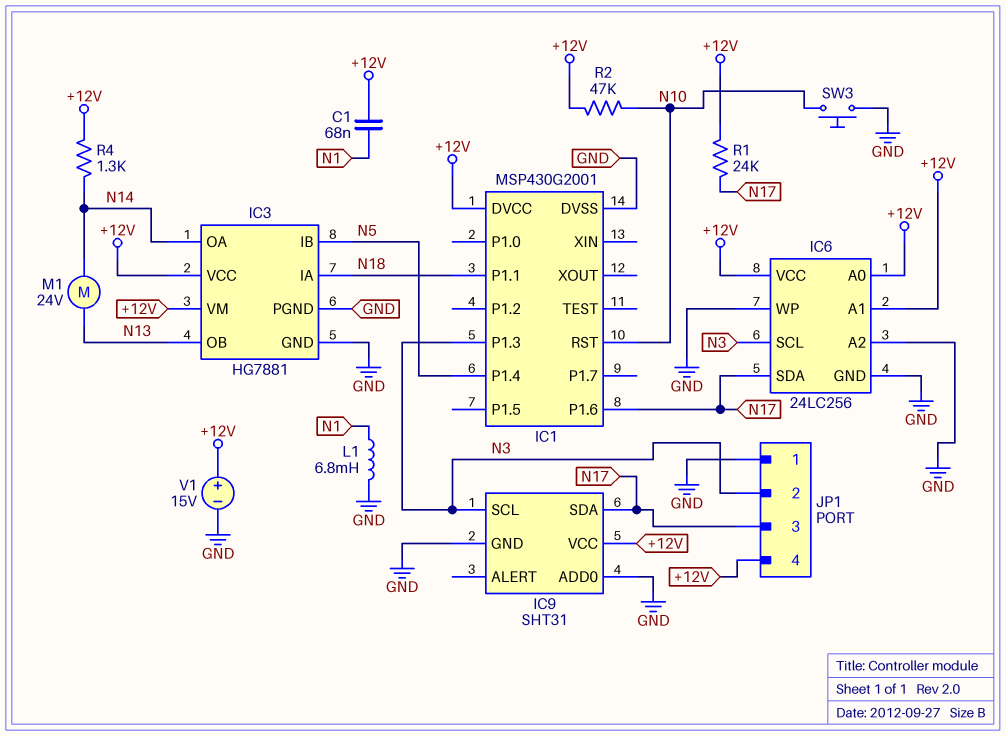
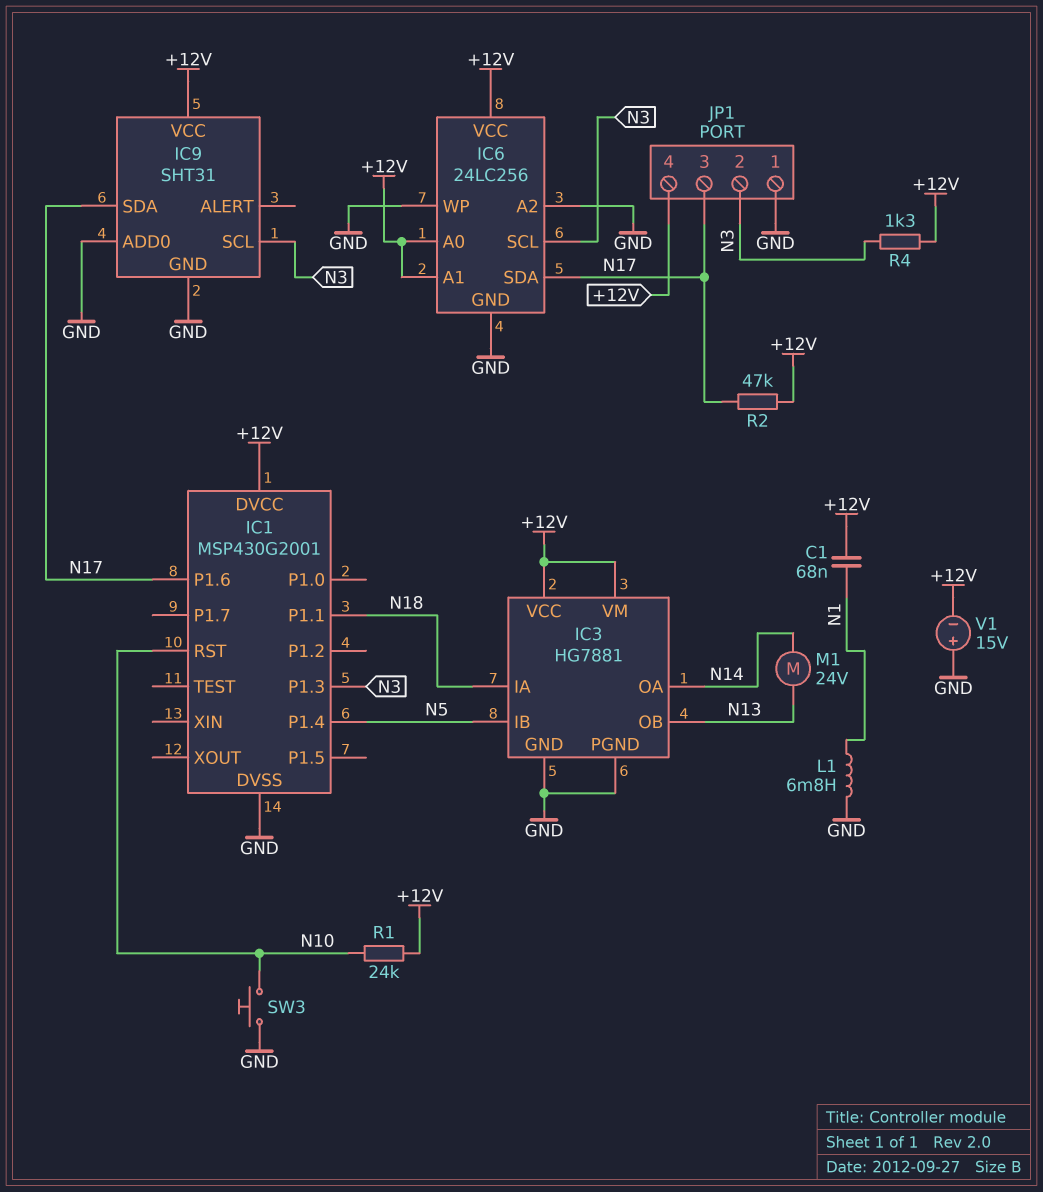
R1: 24k (+12V, N17) -> 24k (+12V, N10)
R2: 47k (+12V, N10) -> 47k (+12V, N17)
R4: 1.3k (+12V, N14) -> 1.3k (+12V, N3)
V1: 15V (plus +12V, minus GND) -> 15V (plus GND, minus +12V)

